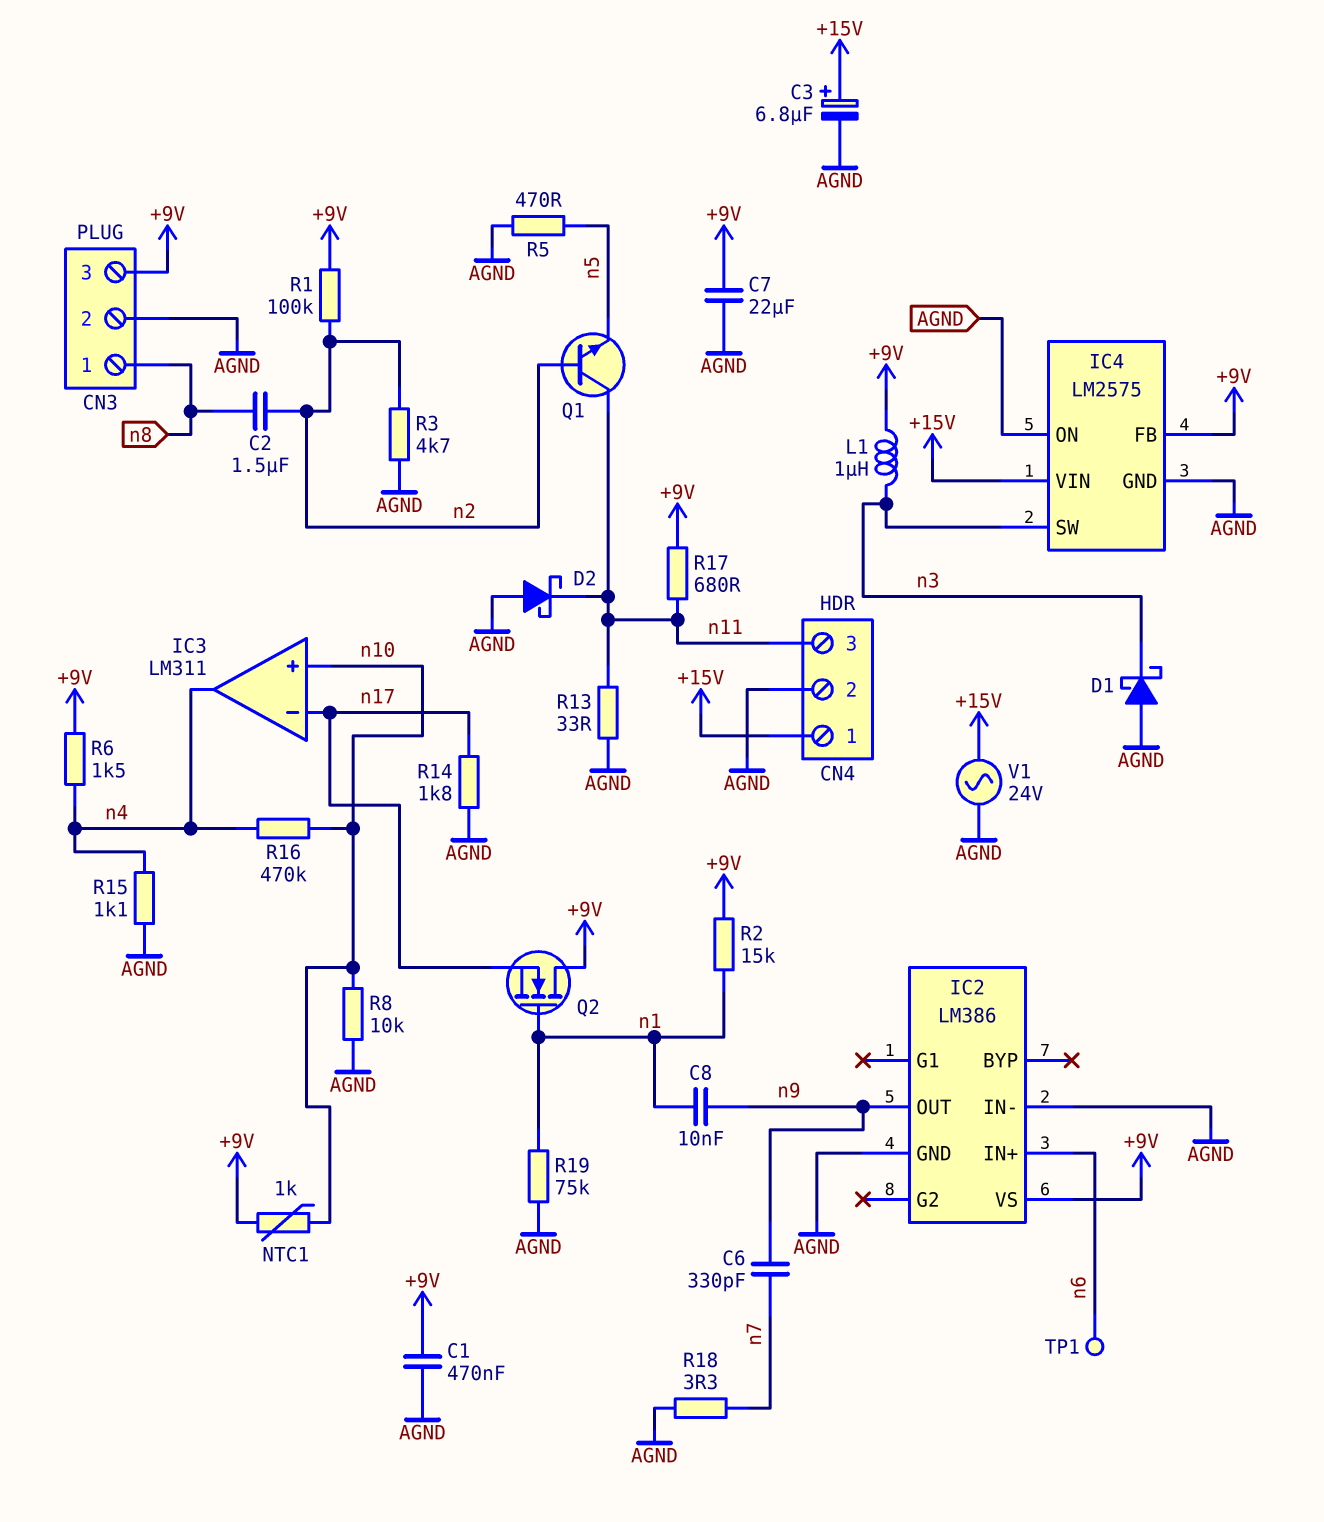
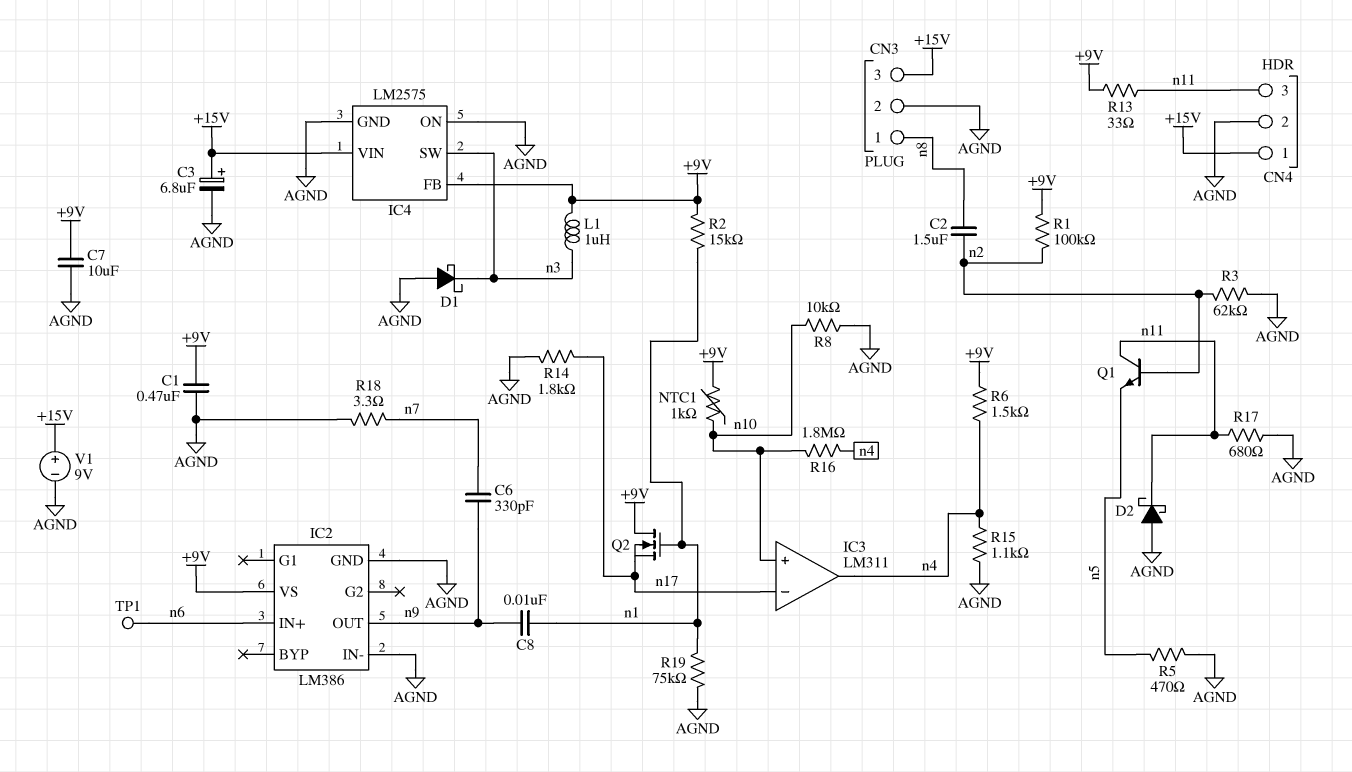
C7: 22uF (+9V, AGND) -> 10uF (+9V, AGND)
CN3 pin 3: +9V -> +15V
R3: 4.7k (AGND, n2) -> 62k (AGND, n2)
R13: 33 (AGND, n11) -> 33 (+9V, n11)
R16: 470k (n4, n10) -> 1.8M (n4, n10)
R17: 680 (+9V, n11) -> 680 (AGND, n11)
V1: AC 24V (+15V, AGND) -> 9V (plus +15V, minus AGND)

